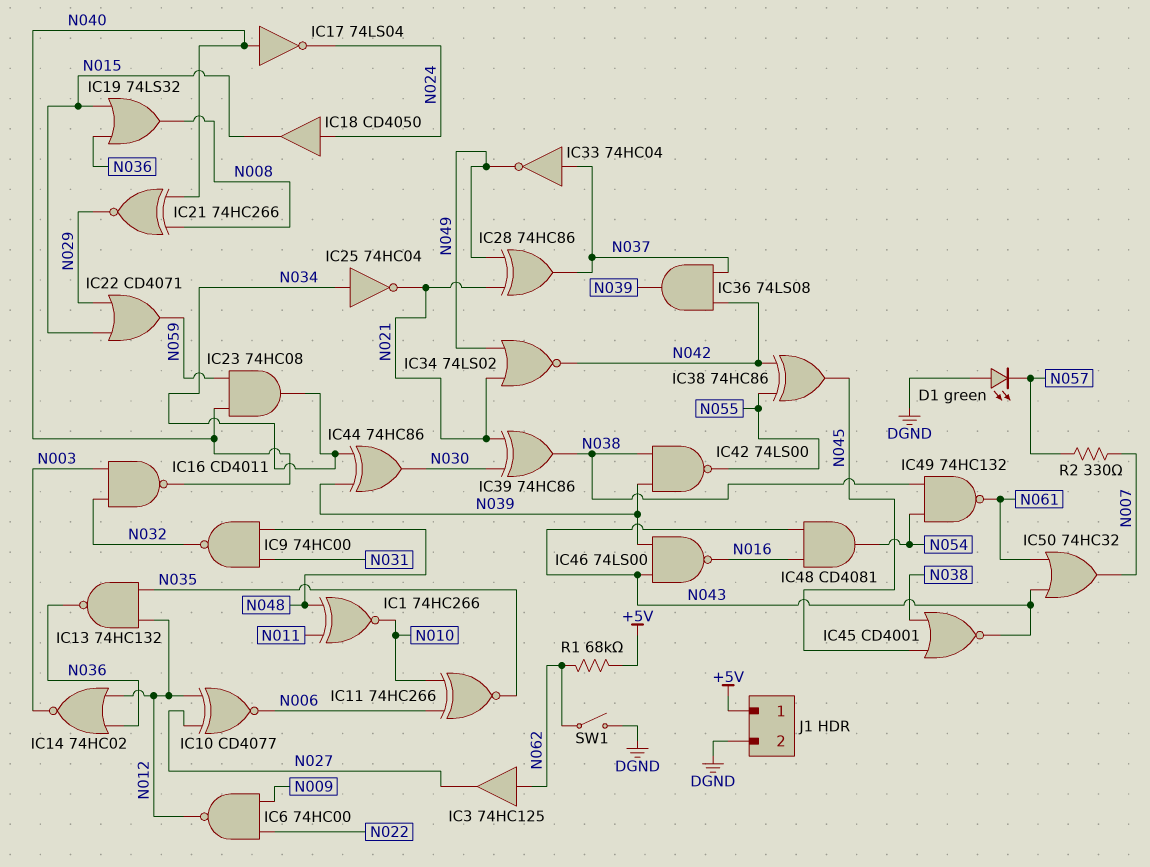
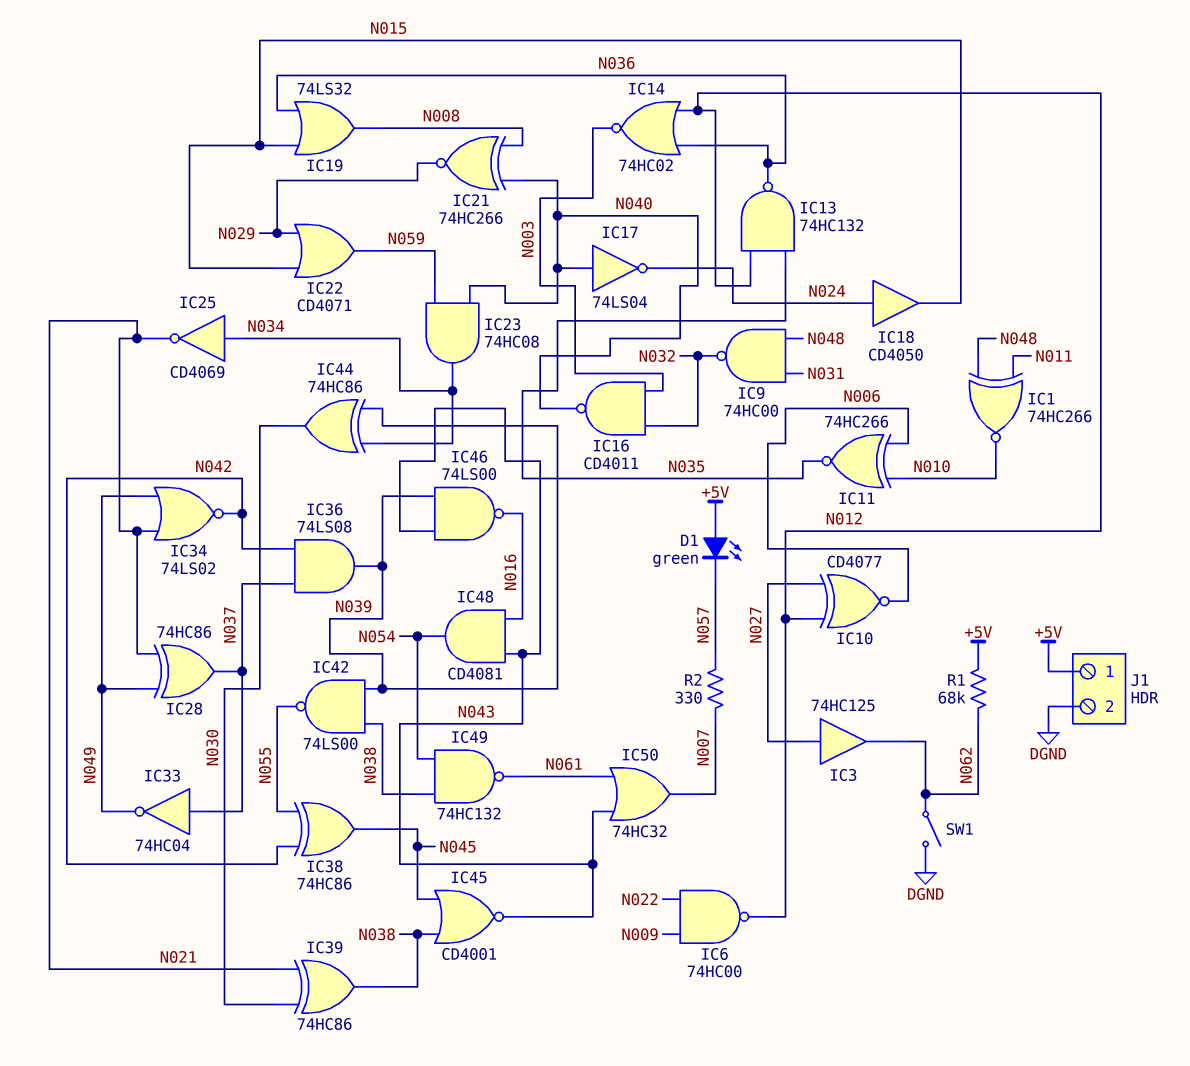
D1: LED green (A DGND, K N057) -> LED green (A +5V, K N057)
IC3: buffer 74HC125 (in N062, out N027) -> buffer 74HC125 (in N027, out N062)
IC25: NOT 74HC04 (in N034, out N021) -> NOT CD4069 (in N034, out N021)

